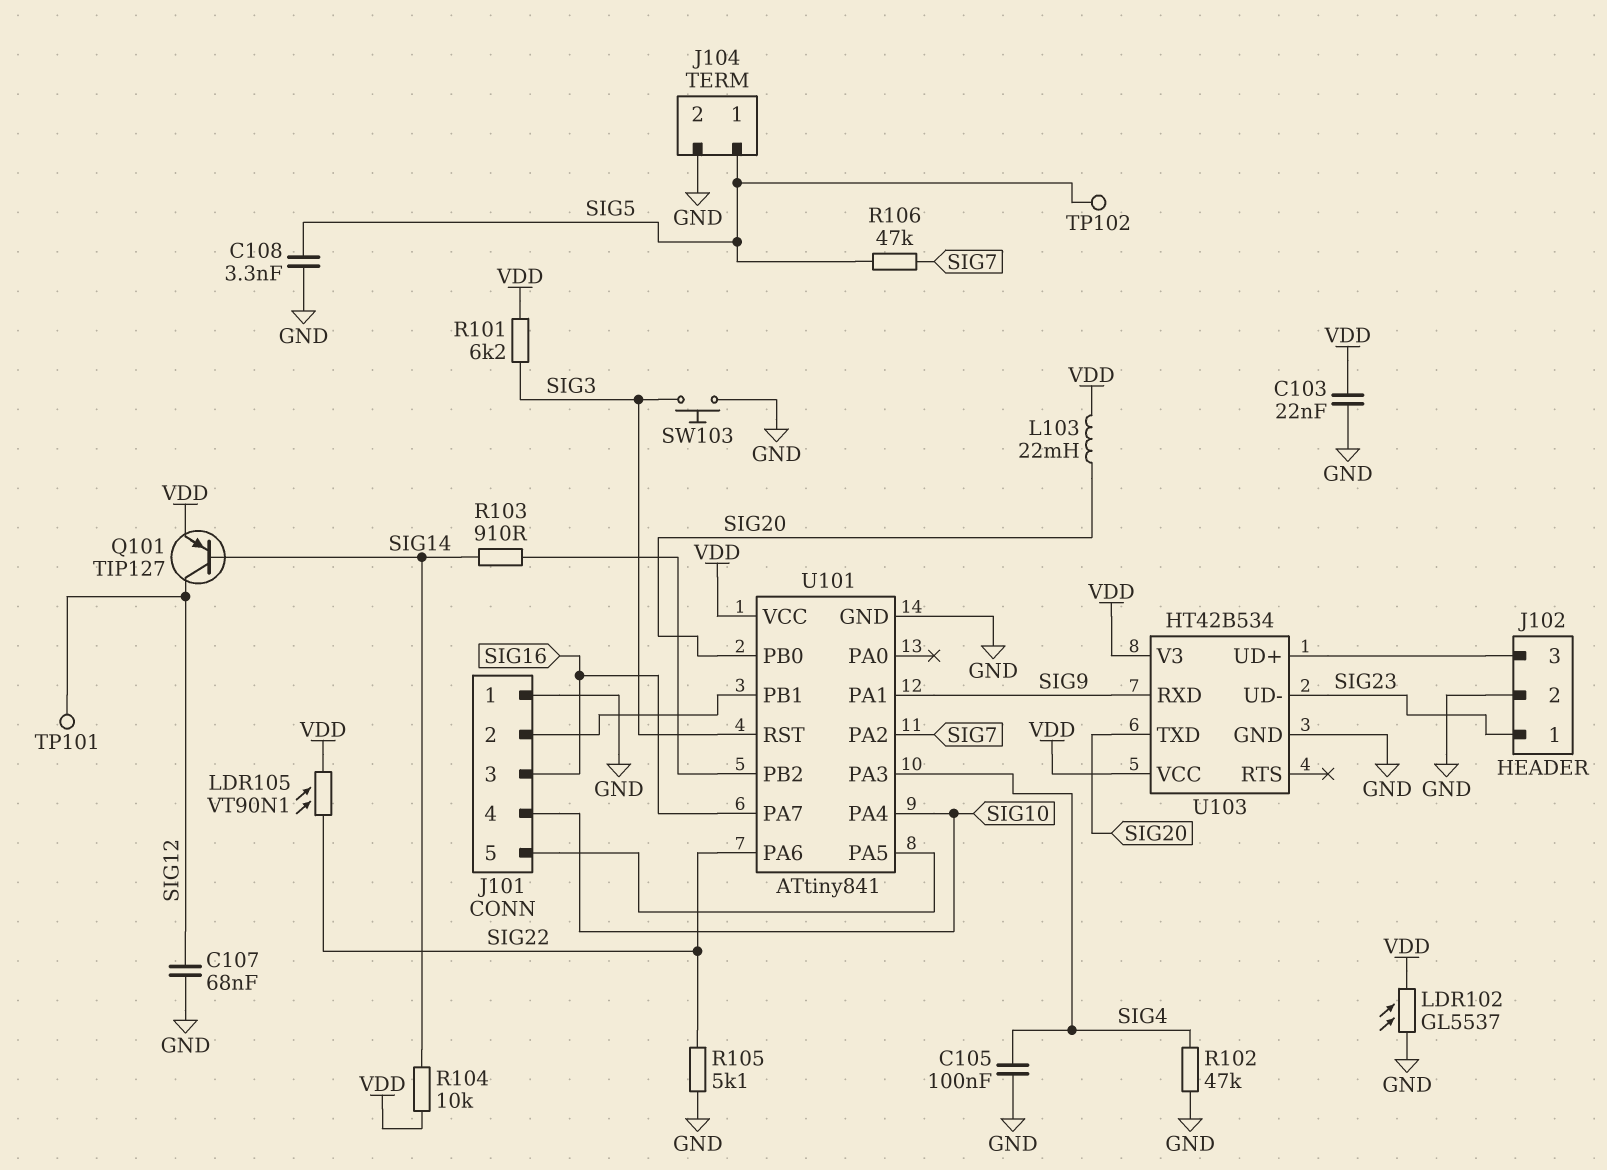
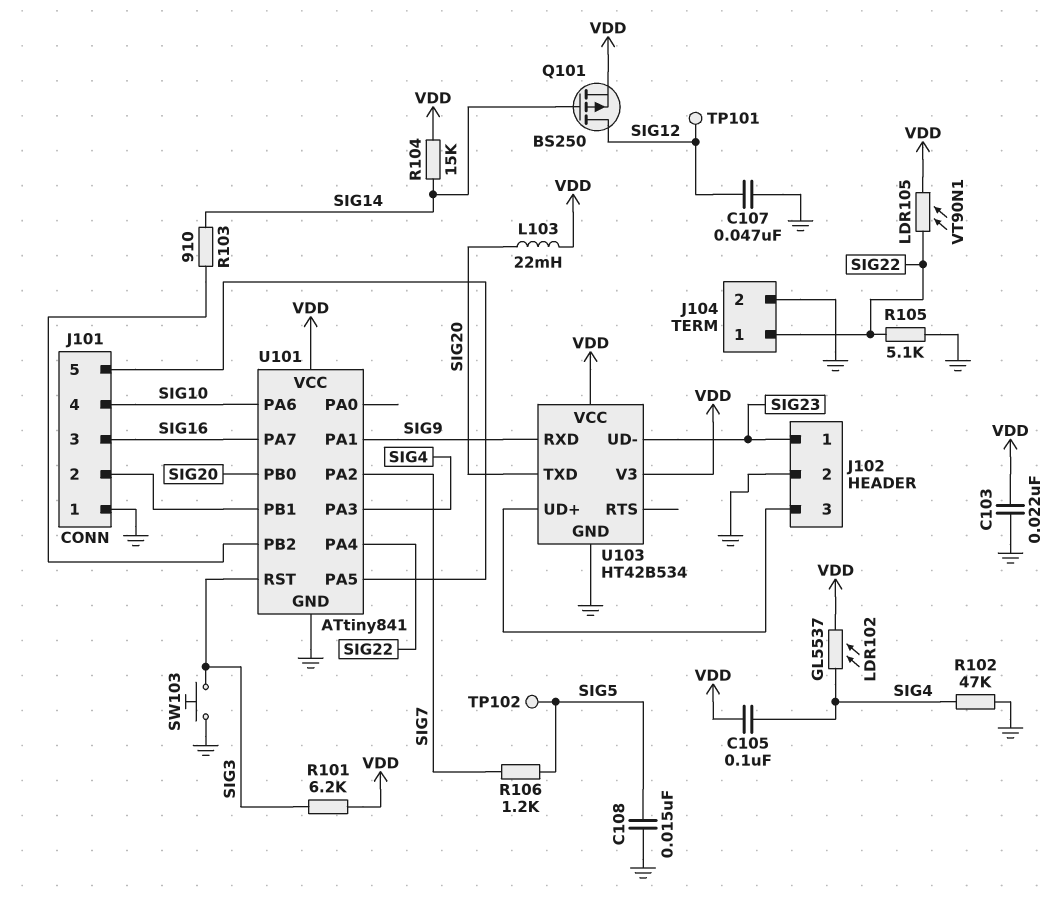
C105: 100nF (GND, SIG4) -> 100nF (SIG4, VDD)
C107: 68nF (GND, SIG12) -> 47nF (GND, SIG12)
C108: 3.3nF (GND, SIG5) -> 15nF (GND, SIG5)
J104 pin 1: SIG5 -> SIG22
LDR102: GL5537 (GND, VDD) -> GL5537 (SIG4, VDD)
Q101: PNP TIP127 (B SIG14, C SIG12, E VDD) -> PMOS BS250 (G SIG14, D SIG12, S VDD)
R104: 10k (SIG14, VDD) -> 15k (SIG14, VDD)
R106: 47k (SIG5, SIG7) -> 1.2k (SIG5, SIG7)
U101 pin PA4: SIG10 -> SIG22
U101 pin PA6: SIG22 -> SIG10

